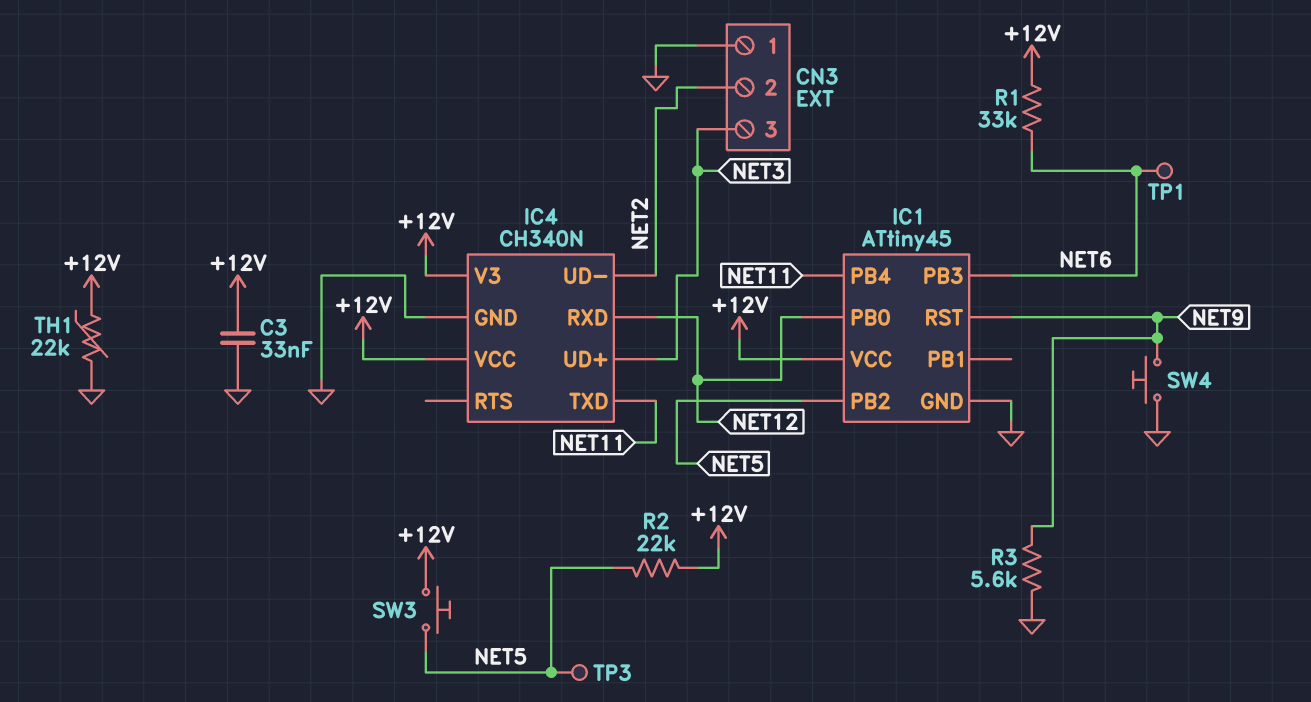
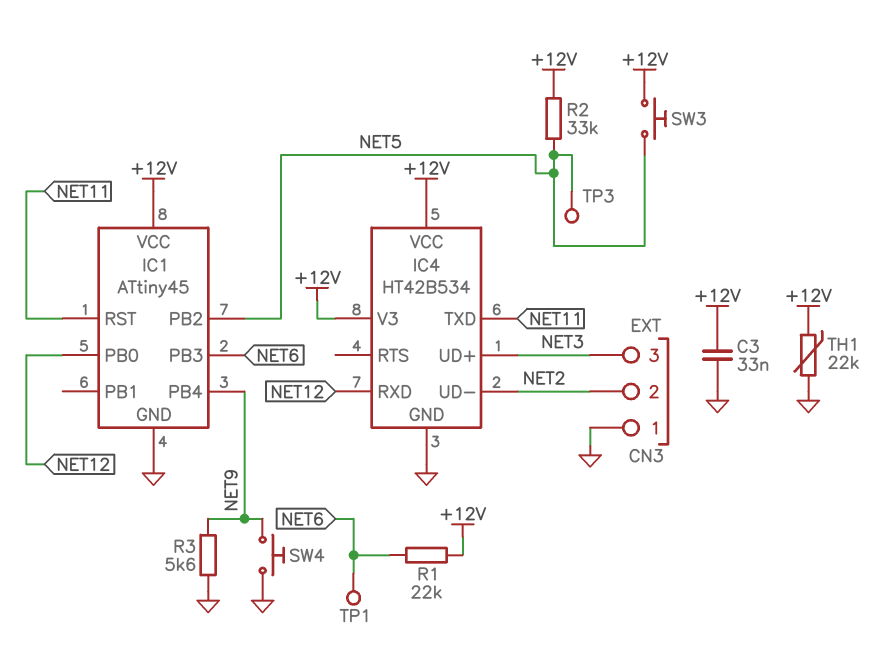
IC1 pin PB4: NET11 -> NET9
IC1 pin RST: NET9 -> NET11
IC4: CH340N -> HT42B534
R1: 33k (+12V, NET6) -> 22k (+12V, NET6)
R2: 22k (+12V, NET5) -> 33k (+12V, NET5)

